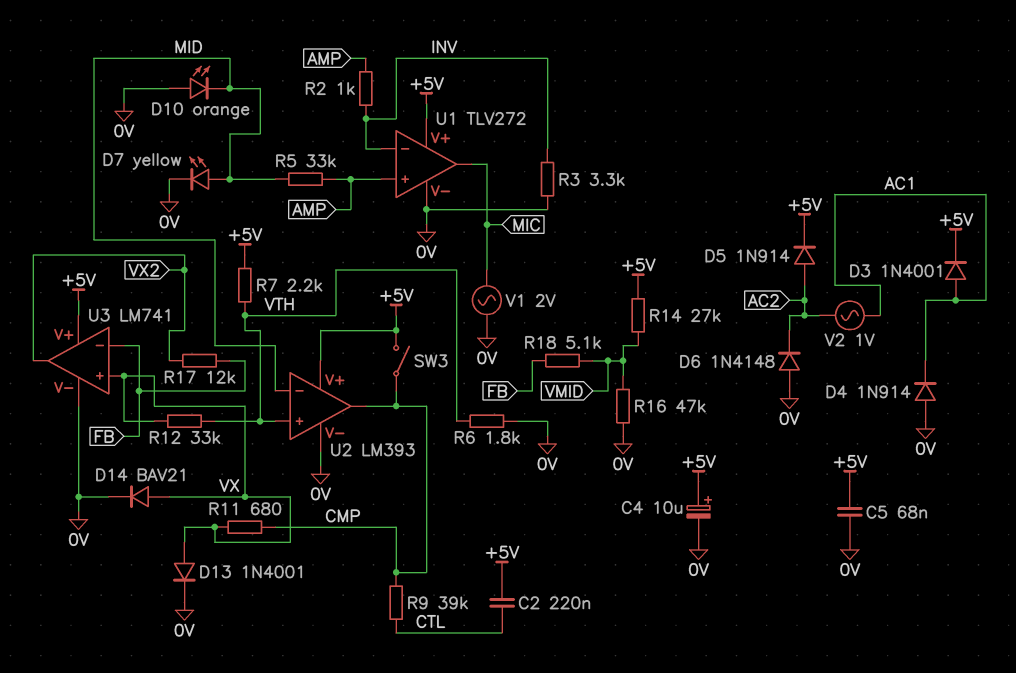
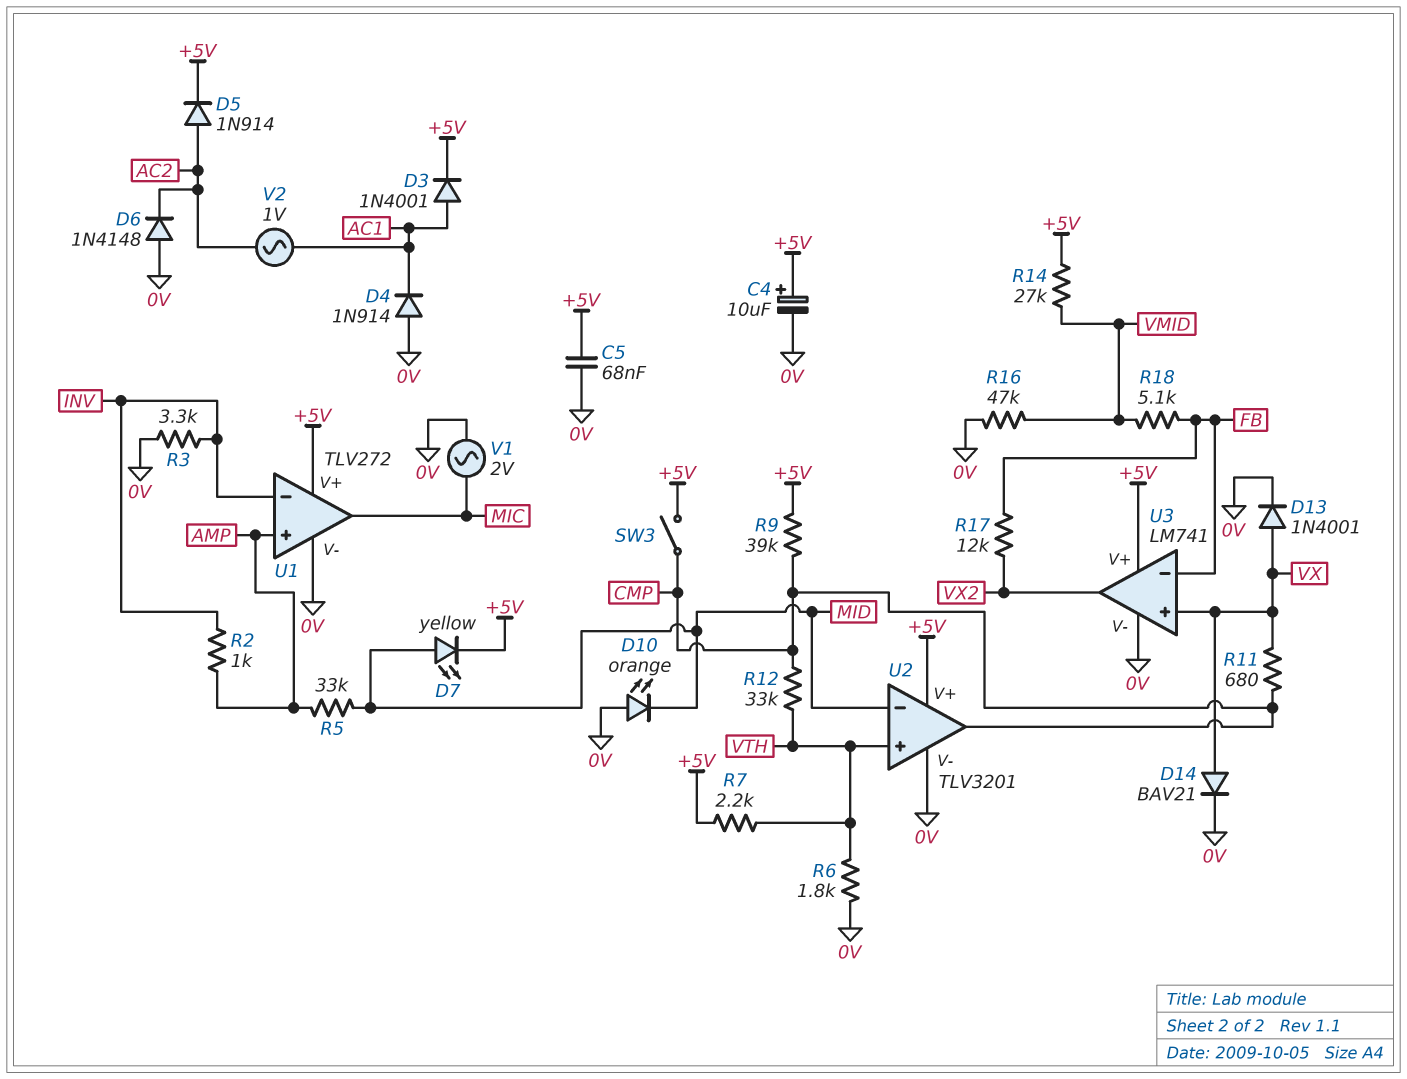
C2: 220nF (+5V, CTL) -> none
D7: LED yellow (A MID, K 0V) -> LED yellow (A MID, K +5V)
R9: 39k (CMP, CTL) -> 39k (+5V, CMP)
R12: 33k (VTH, VX) -> 33k (CMP, VTH)
U2: LM393 -> TLV3201

